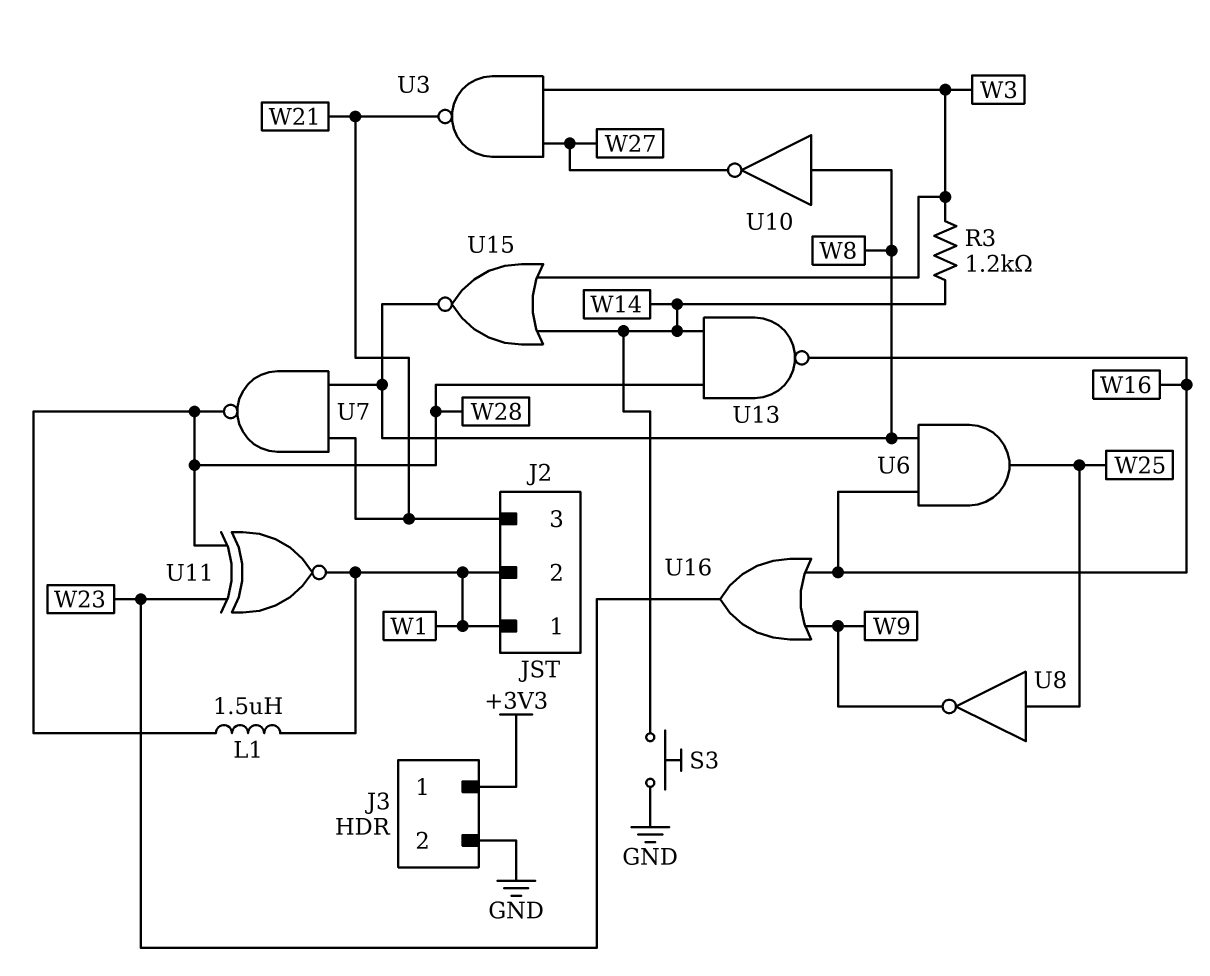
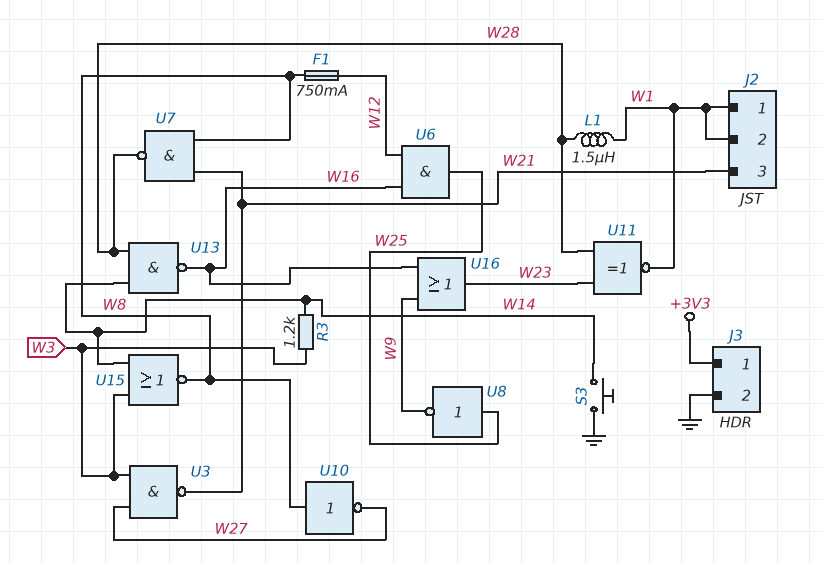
F1: none -> 750mA (W8, W12)
U6: AND (in W8, in W16, out W25) -> AND (in W12, in W16, out W25)

